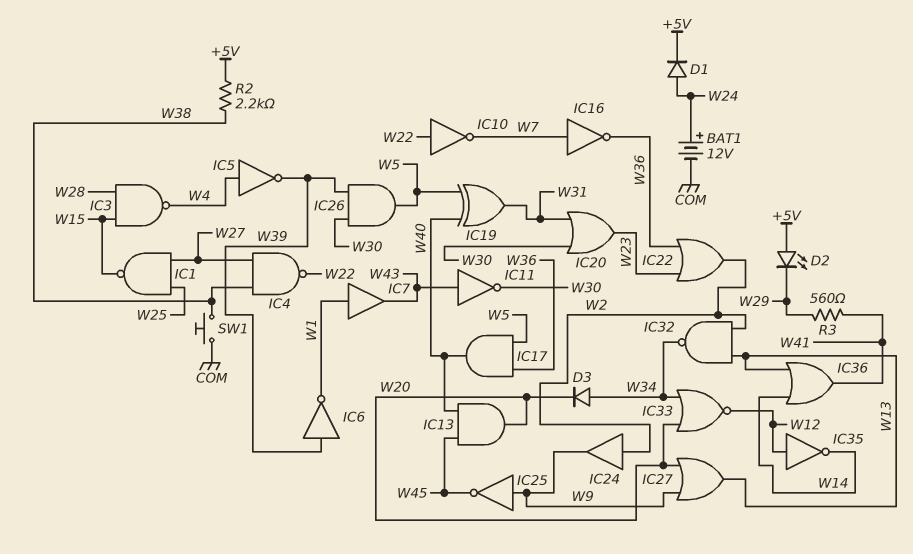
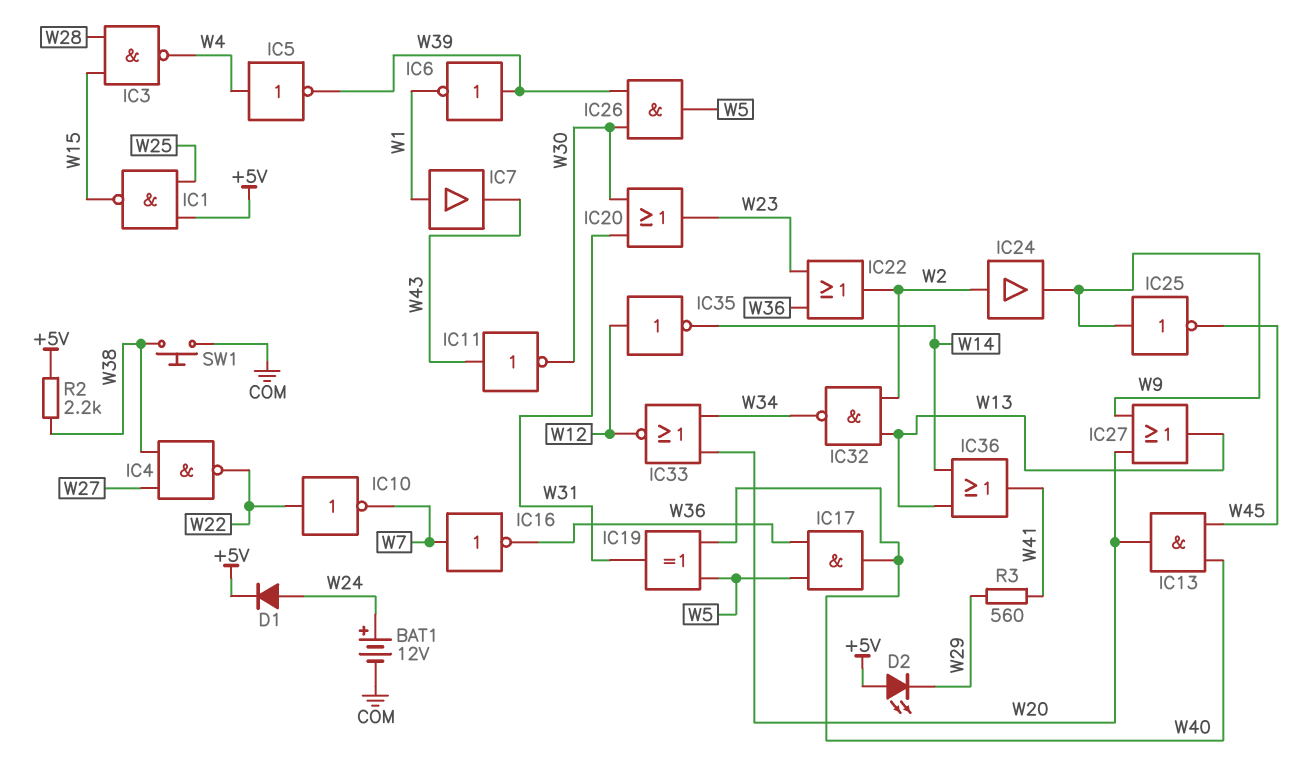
D3: diode (A W34, K W20) -> none
IC1: NAND (in W25, in W27, out W15) -> NAND (in +5V, in W25, out W15)

